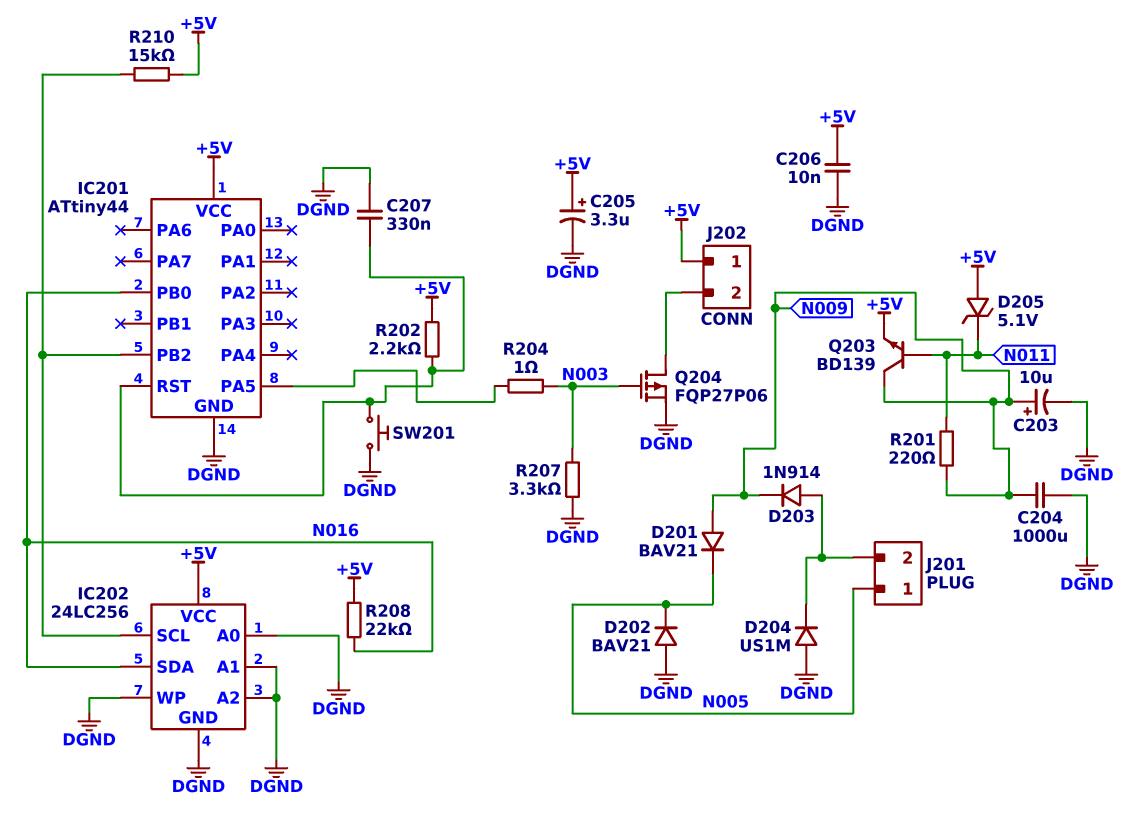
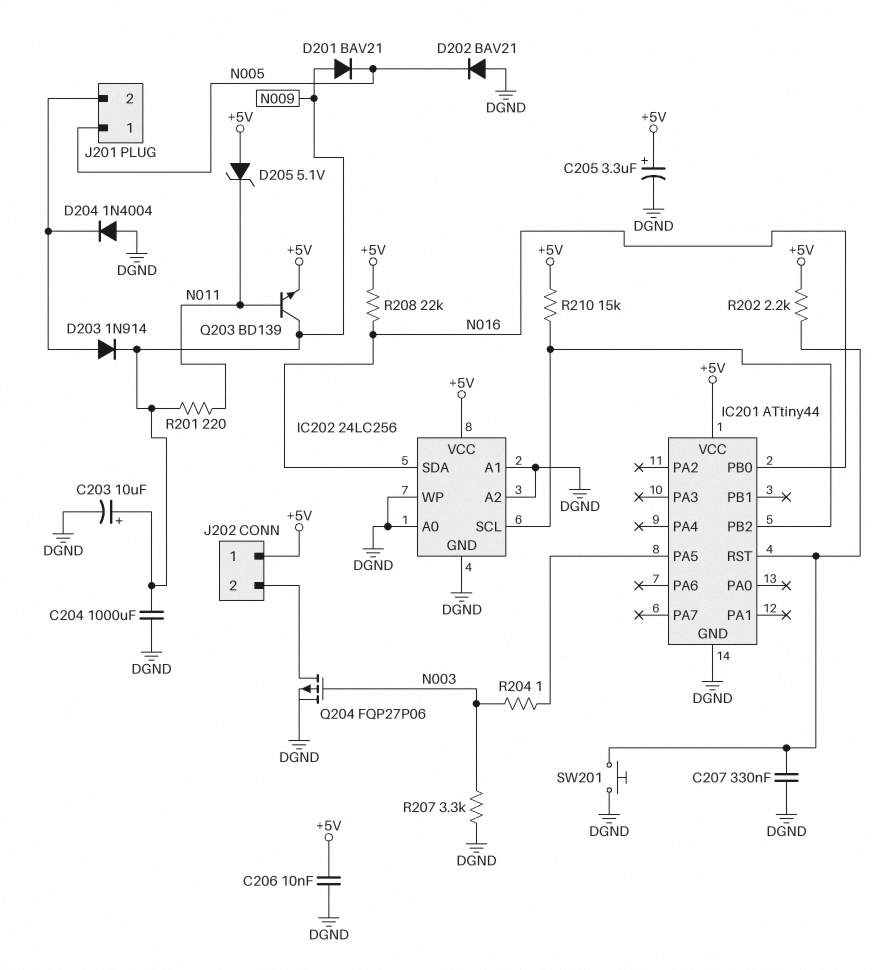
D204: diode US1M (A DGND, K J201/2) -> diode 1N4004 (A DGND, K J201/2)

